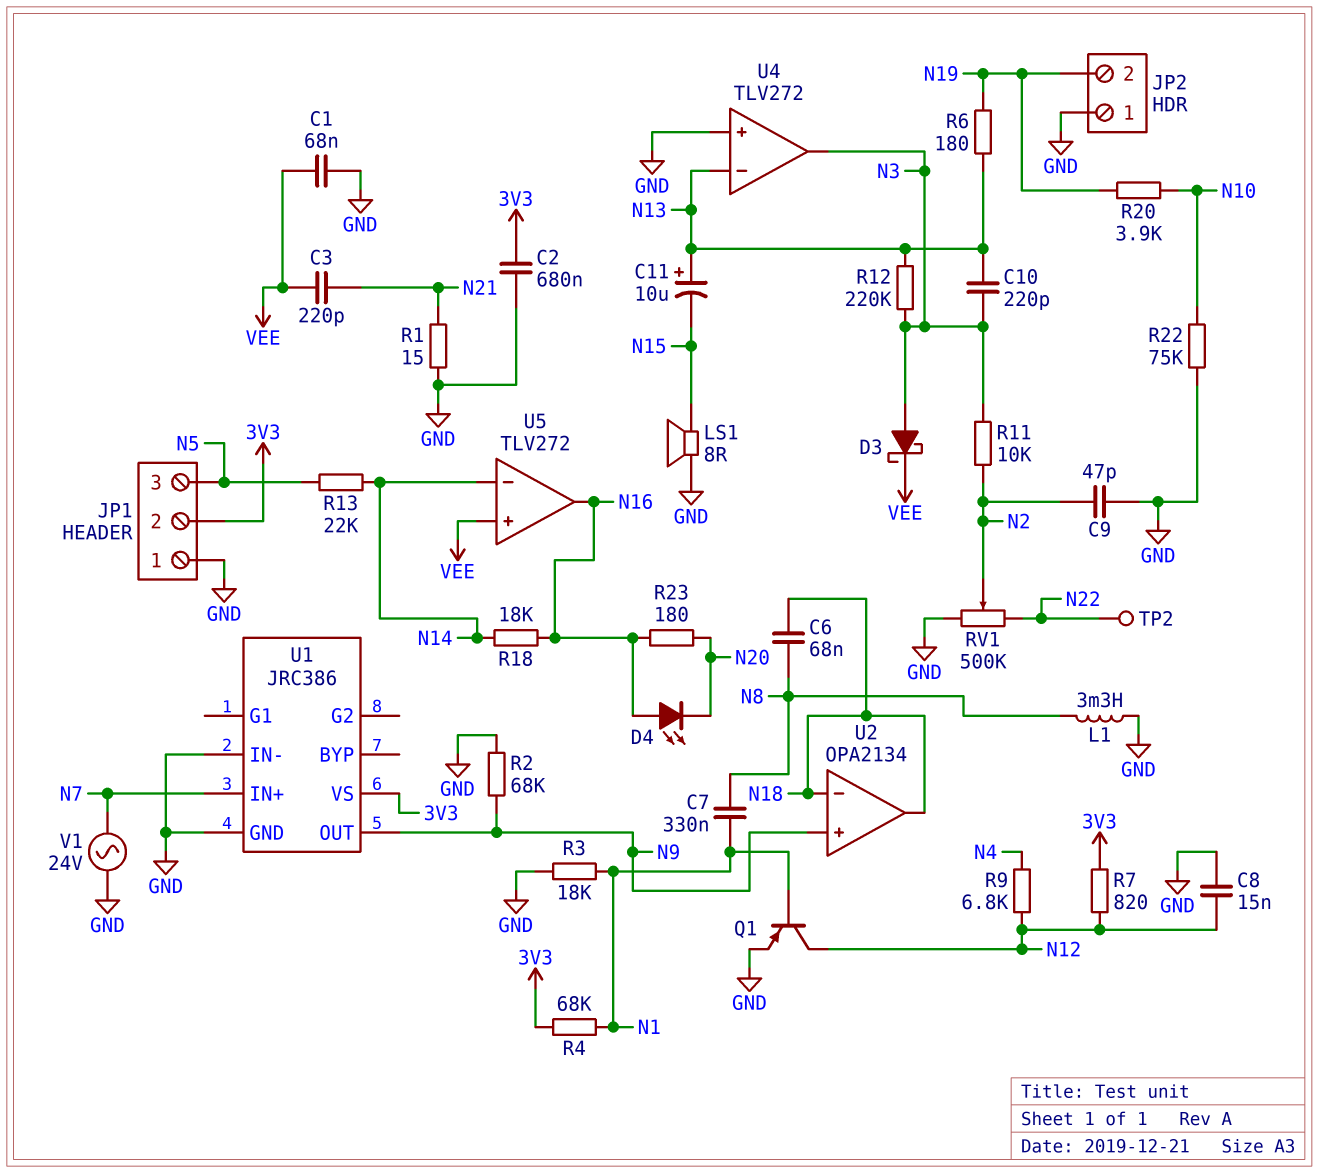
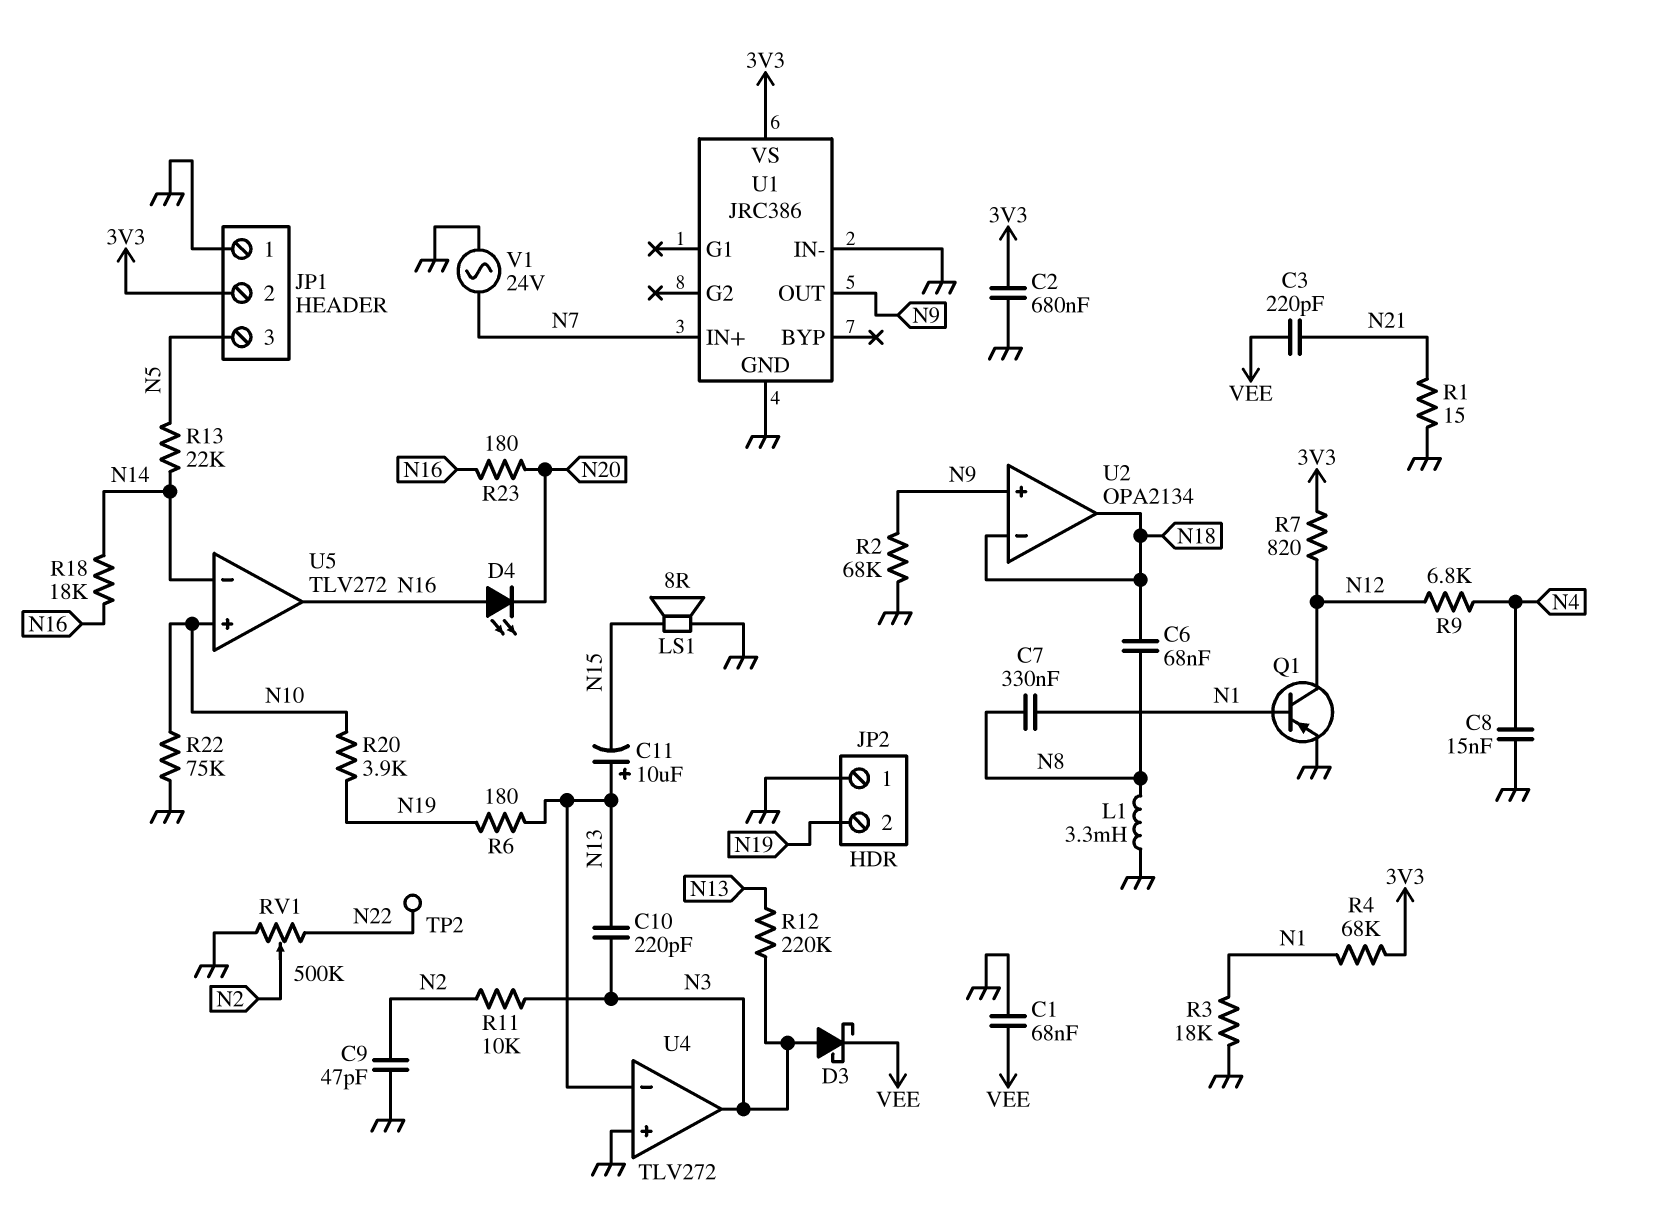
C8: 15nF (GND, N12) -> 15nF (GND, N4)
U5 pin in+: VEE -> N10

